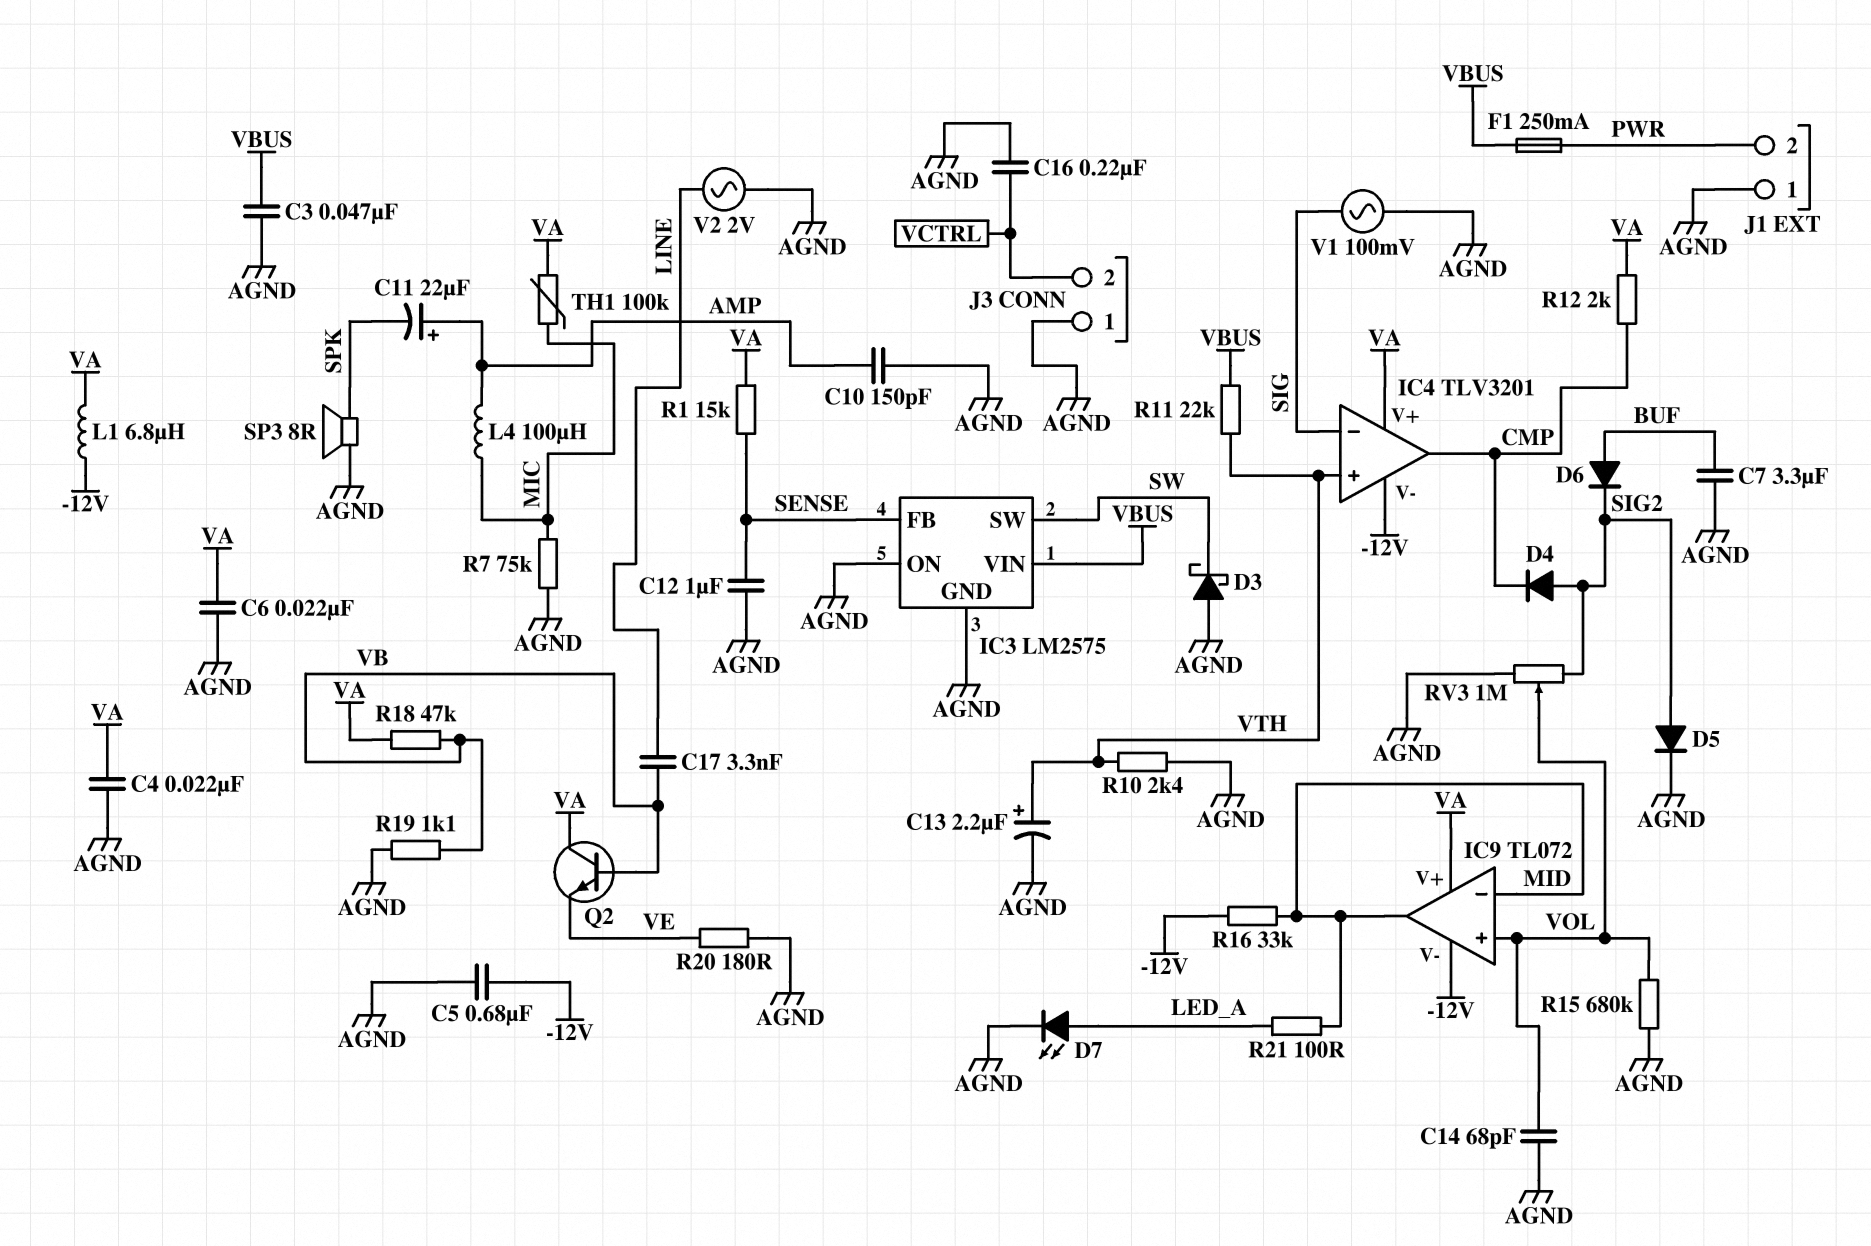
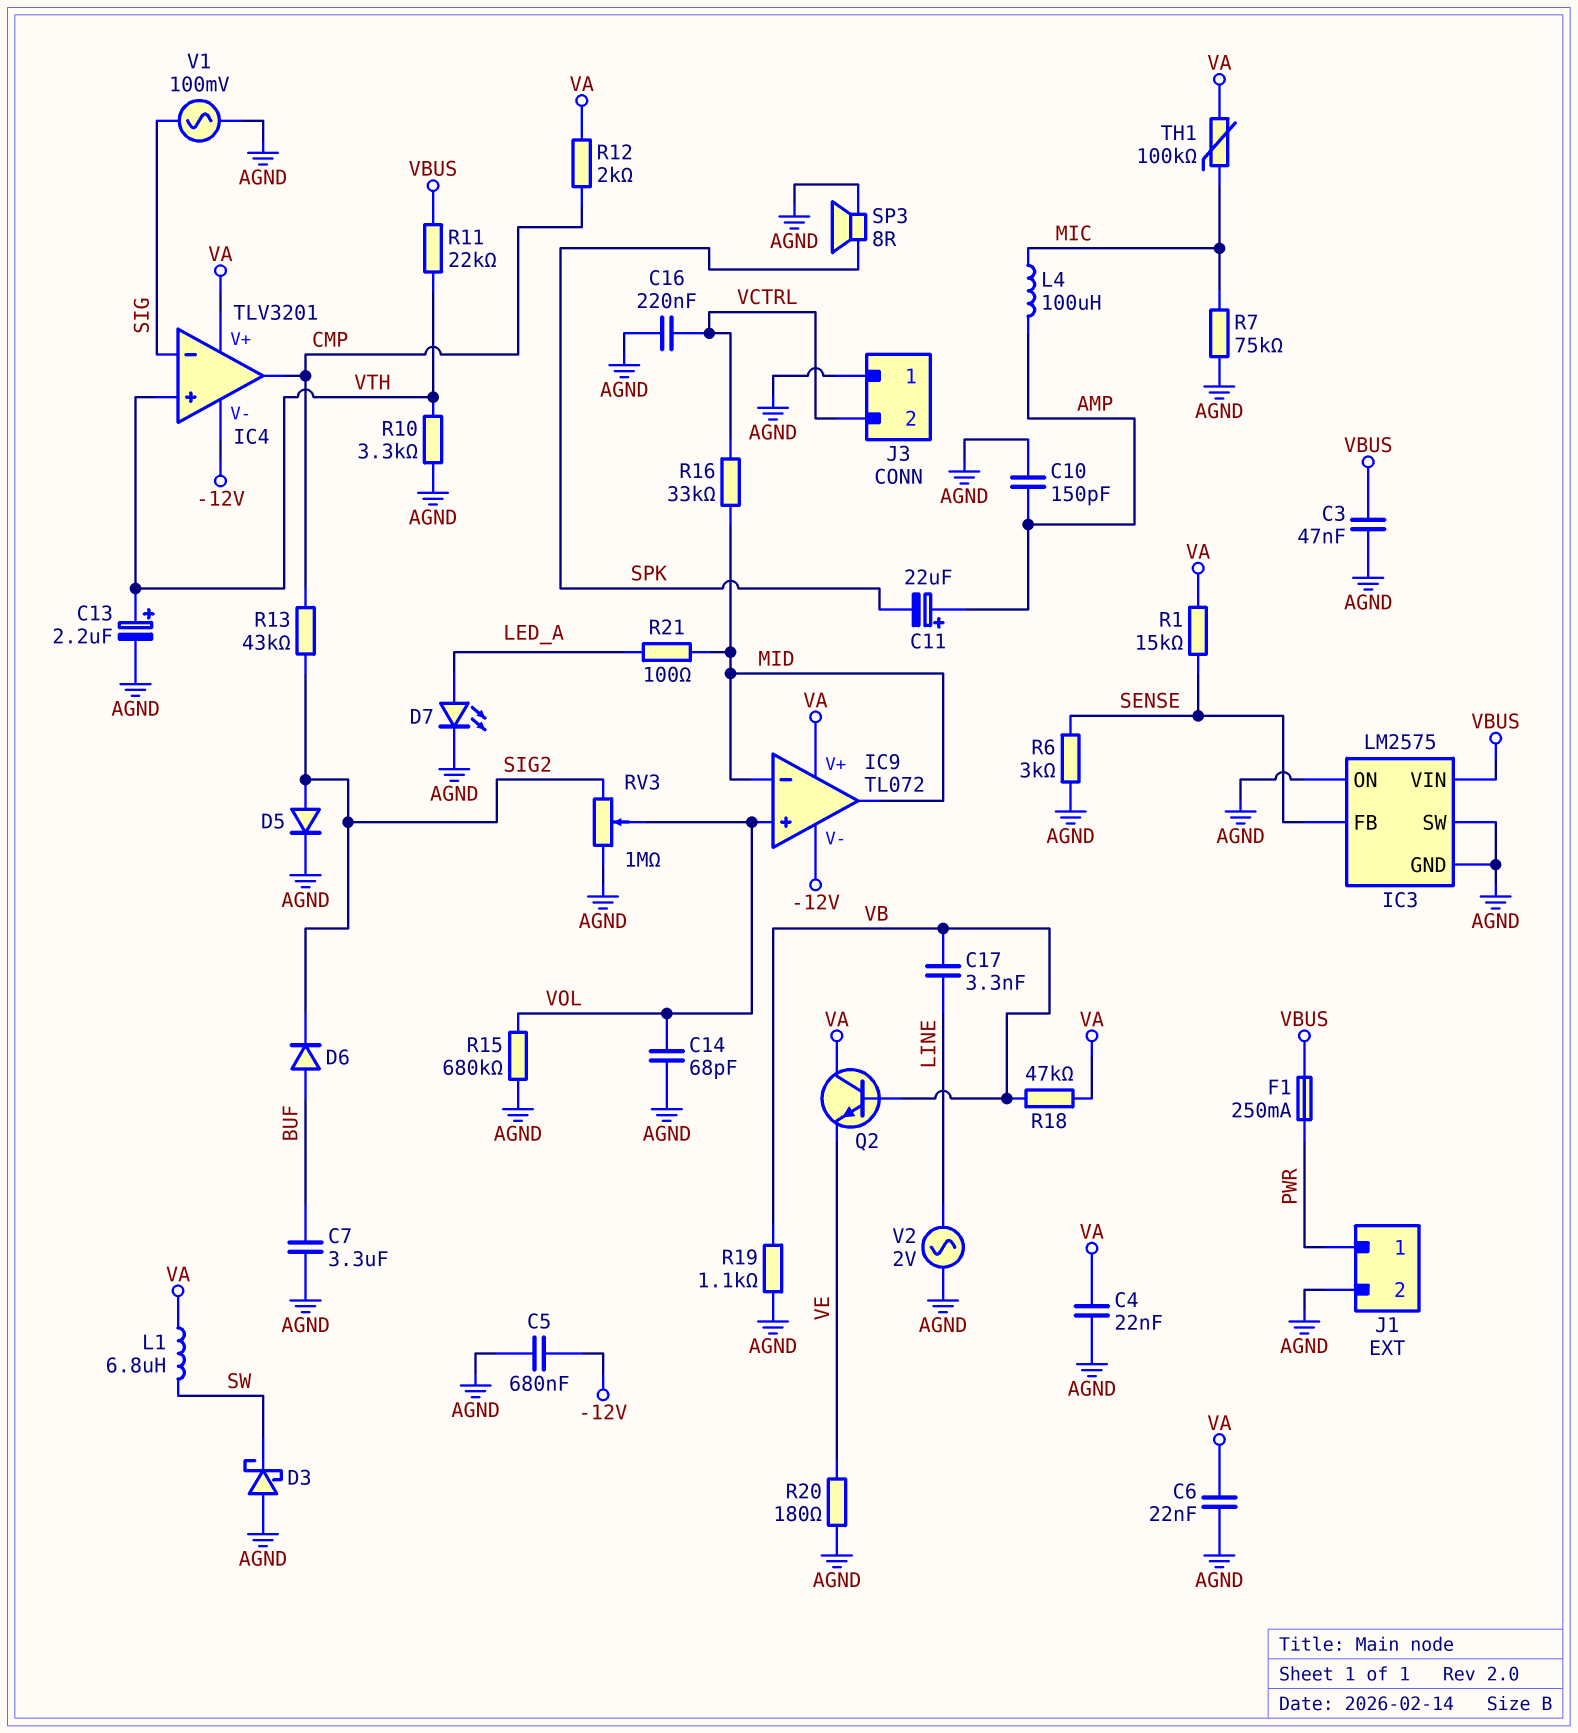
C12: 1uF (AGND, SENSE) -> none
D4: diode (A SIG2, K CMP) -> none
IC3 pin SW: SW -> AGND
J1 pin 1: AGND -> PWR
J1 pin 2: PWR -> AGND
L1: 6.8uH (-12V, VA) -> 6.8uH (SW, VA)
R6: none -> 3k (AGND, SENSE)
R10: 2.4k (AGND, VTH) -> 3.3k (AGND, VTH)
R13: none -> 43k (CMP, SIG2)
R16: 33k (-12V, MID) -> 33k (MID, VCTRL)

